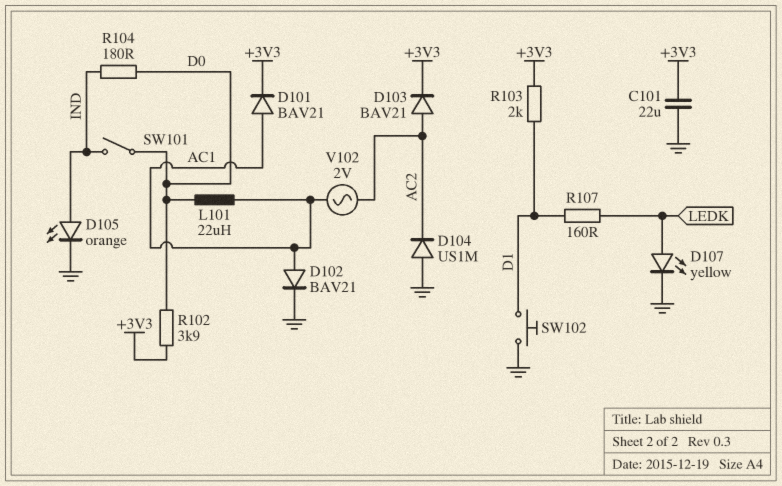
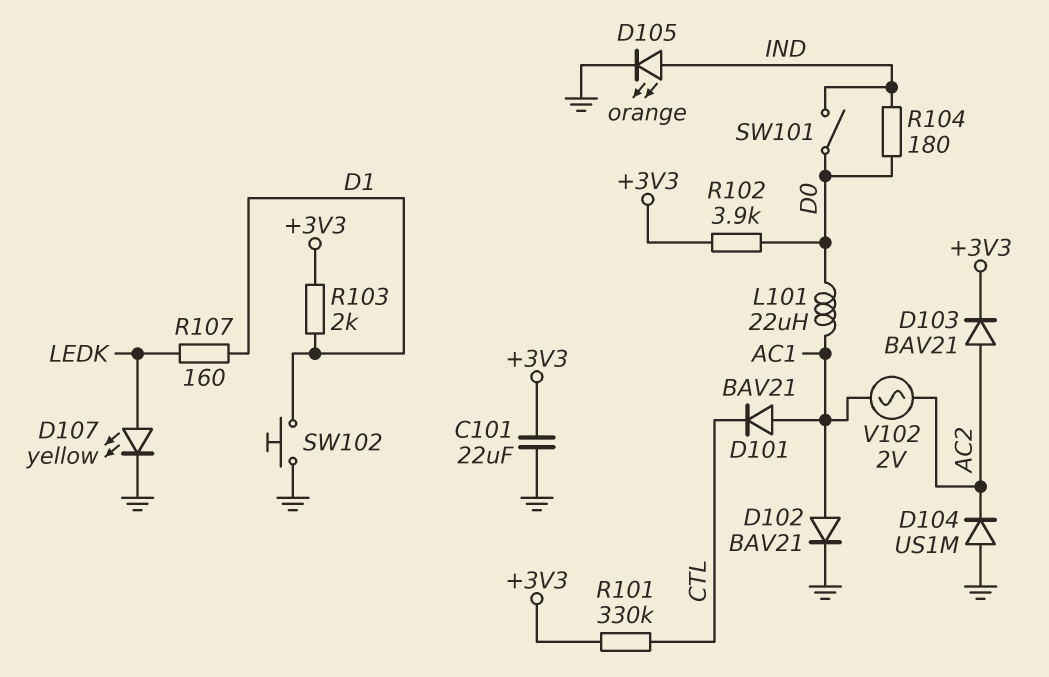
D101: diode BAV21 (A AC1, K +3V3) -> diode BAV21 (A AC1, K CTL)
R101: none -> 330k (+3V3, CTL)

